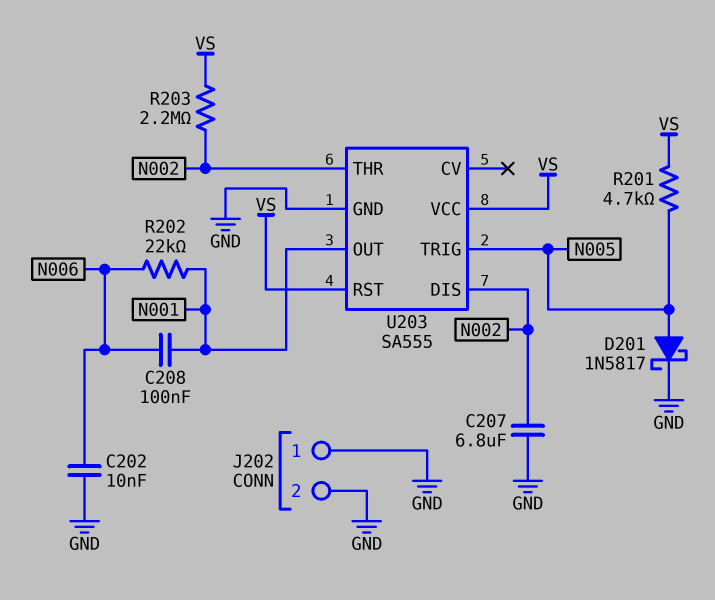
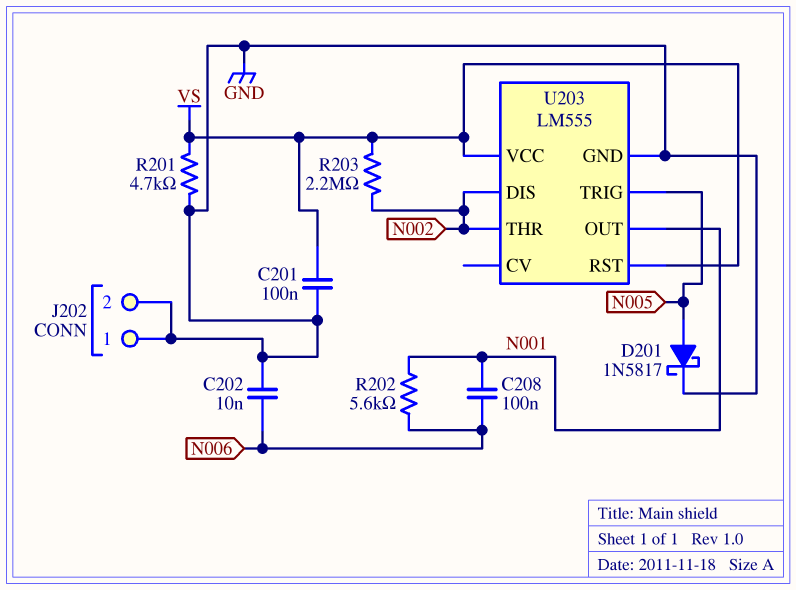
C201: none -> 100nF (GND, VS)
C207: 6.8uF (GND, N002) -> none
R201: 4.7k (N005, VS) -> 4.7k (GND, VS)
R202: 22k (N001, N006) -> 5.6k (N001, N006)
U203: SA555 -> LM555

